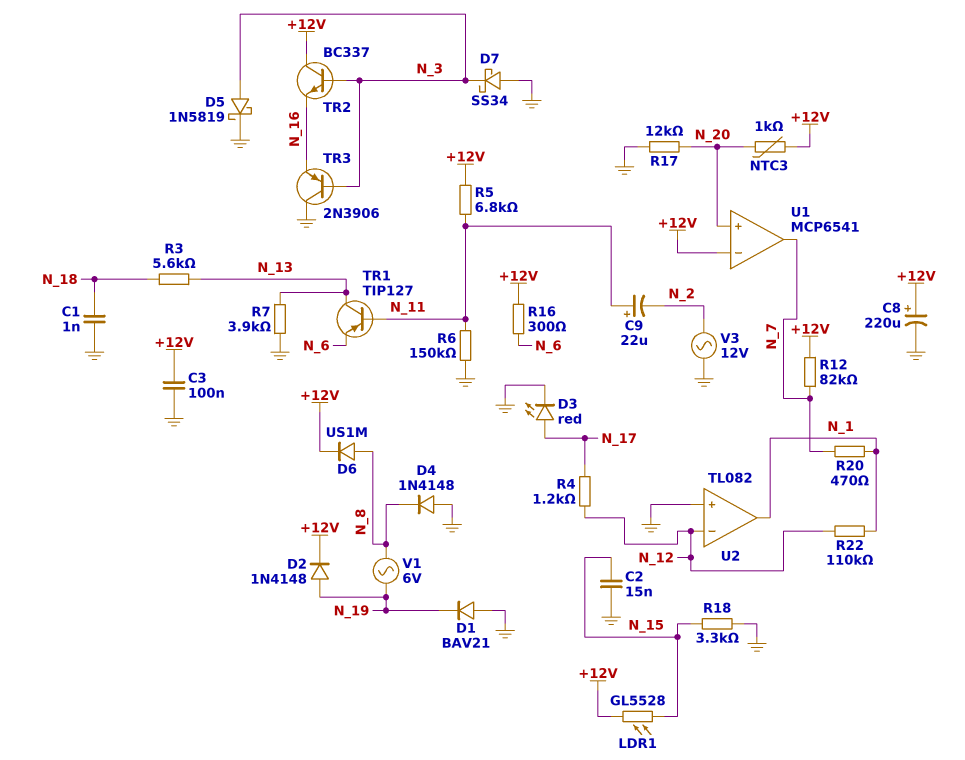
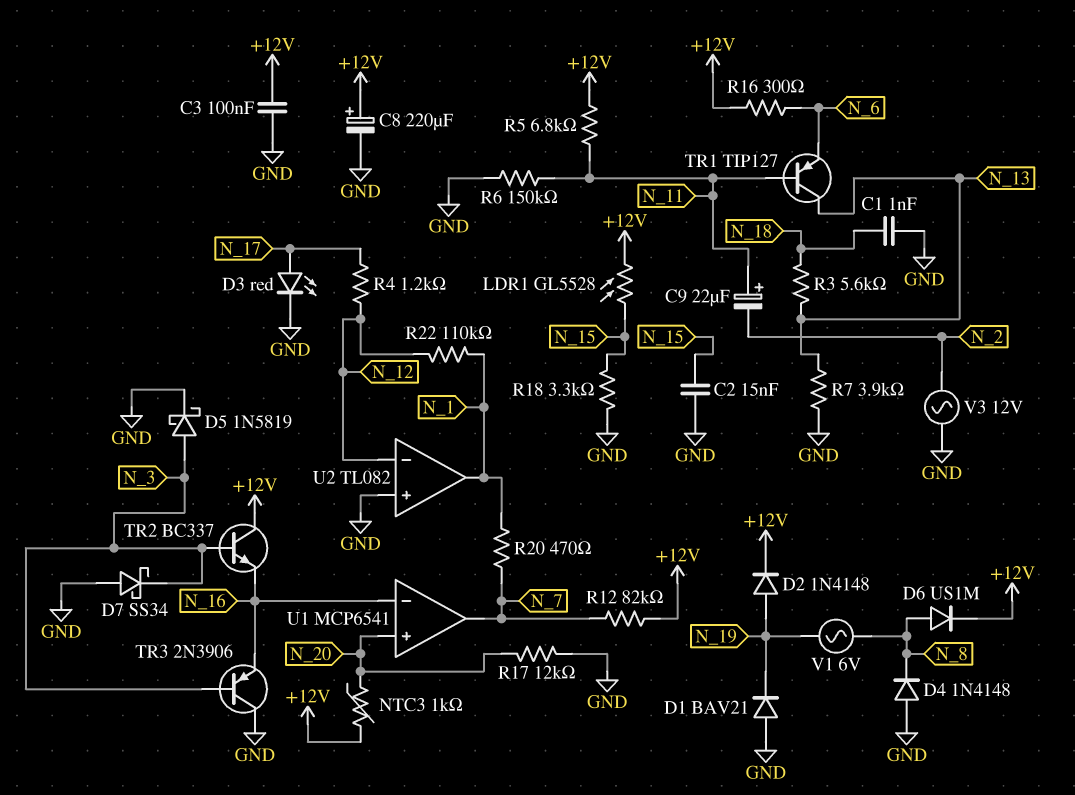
U1 pin in-: +12V -> N_16

